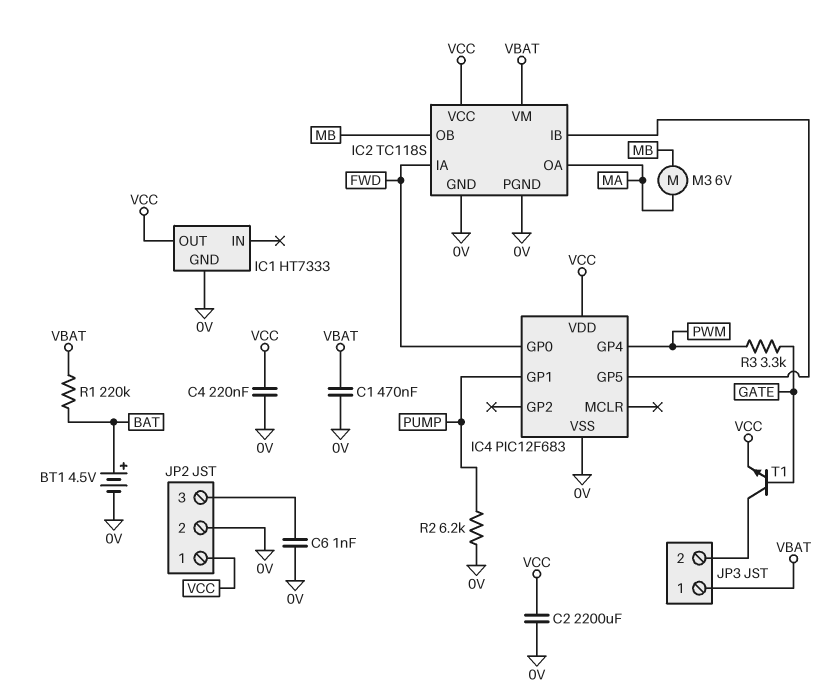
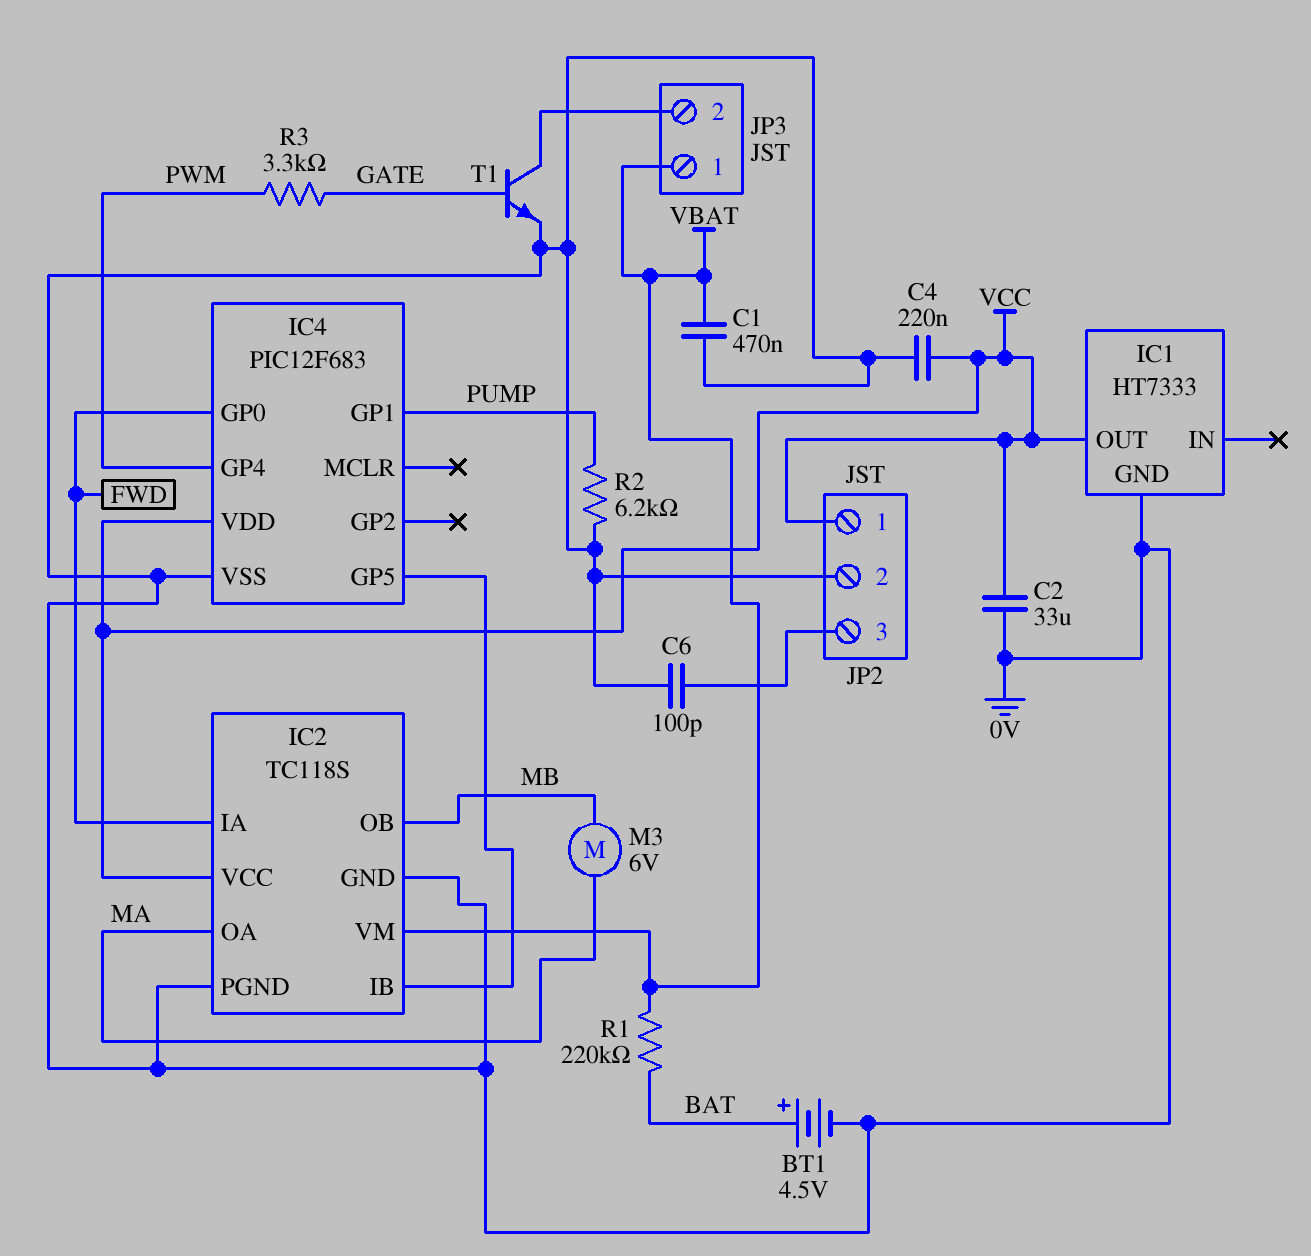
C2: 2200uF (0V, VCC) -> 33uF (0V, VCC)
C6: 1nF (0V, JP2/3) -> 100pF (0V, JP2/3)
T1: NPN (B GATE, C JP3/2, E VCC) -> NPN (B GATE, C JP3/2, E 0V)

